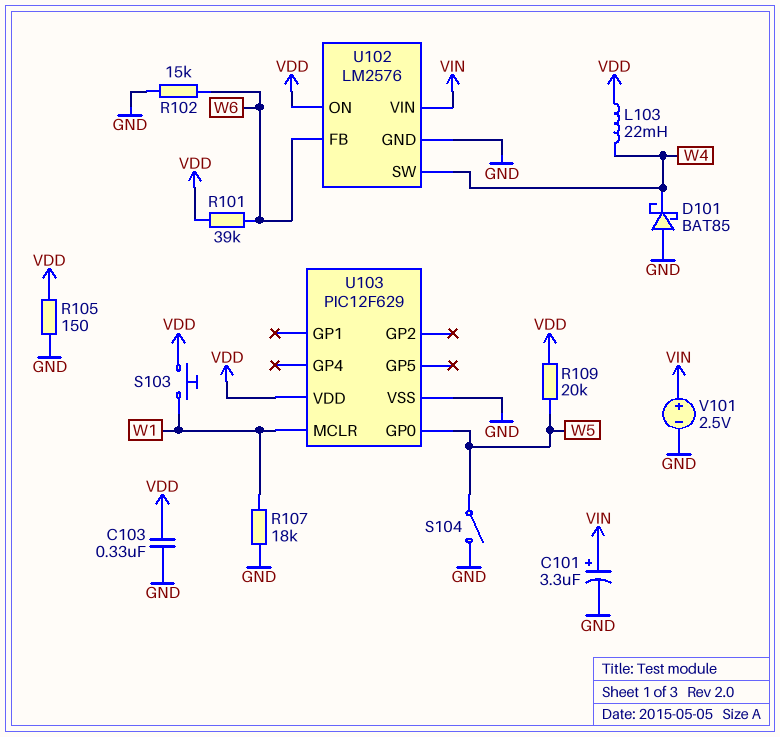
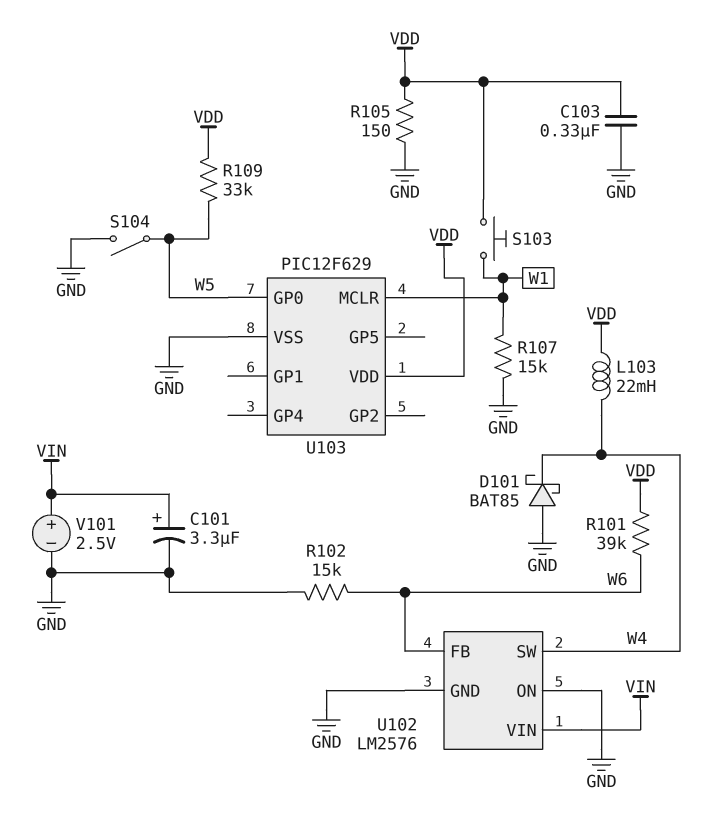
R107: 18k (GND, W1) -> 15k (GND, W1)
R109: 20k (VDD, W5) -> 33k (VDD, W5)
U102 pin ON: VDD -> GND

